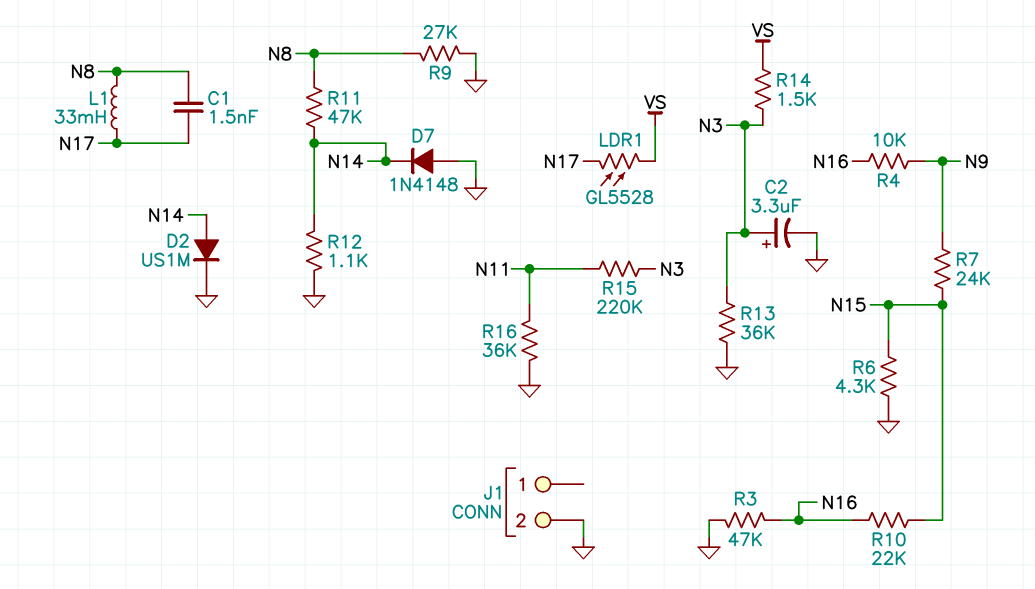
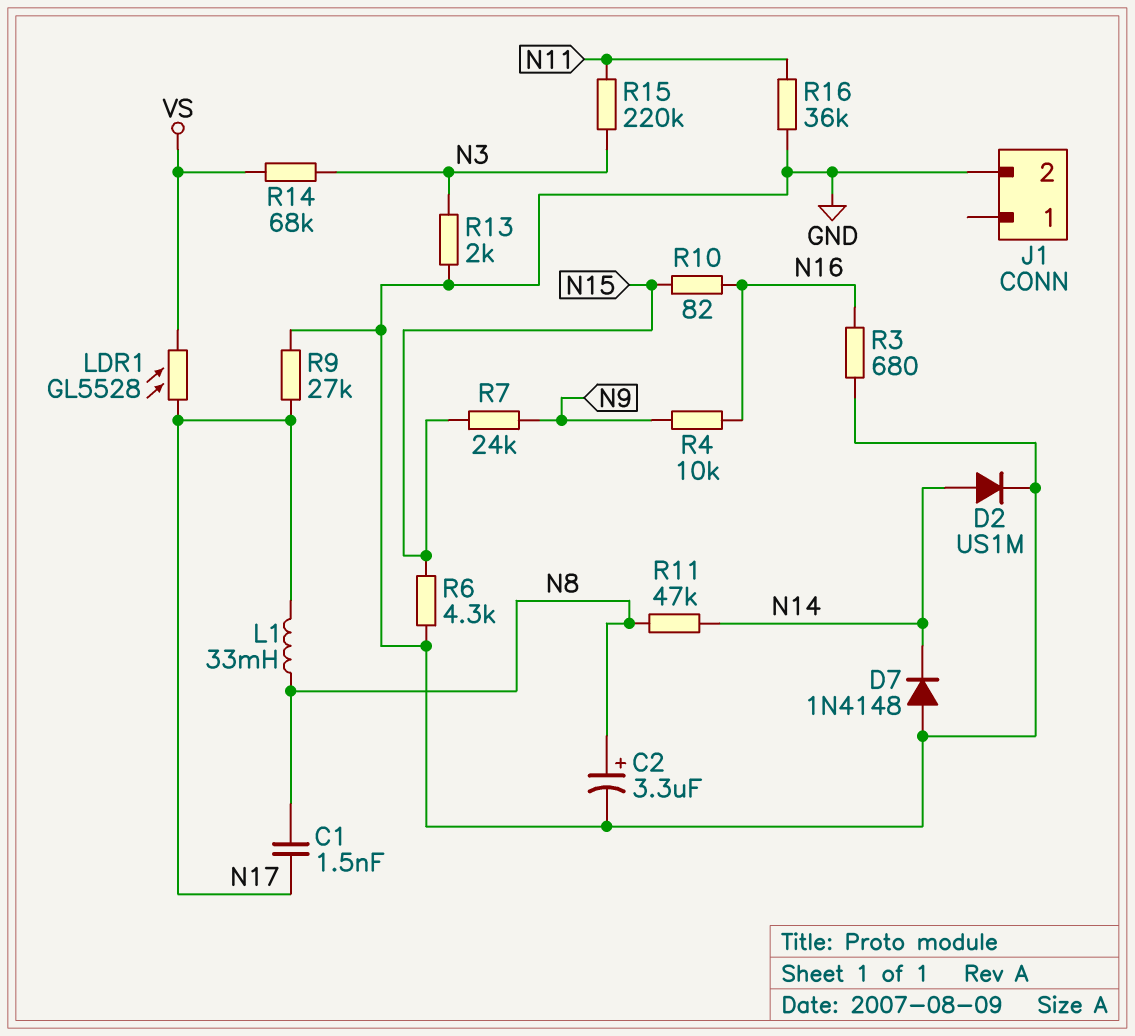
C2: 3.3uF (plus N3, minus GND) -> 3.3uF (plus N8, minus GND)
R3: 47k (GND, N16) -> 680 (GND, N16)
R9: 27k (GND, N8) -> 27k (GND, N17)
R10: 22k (N15, N16) -> 82 (N15, N16)
R12: 1.1k (GND, N14) -> none
R13: 36k (GND, N3) -> 2k (GND, N3)
R14: 1.5k (N3, VS) -> 68k (N3, VS)

